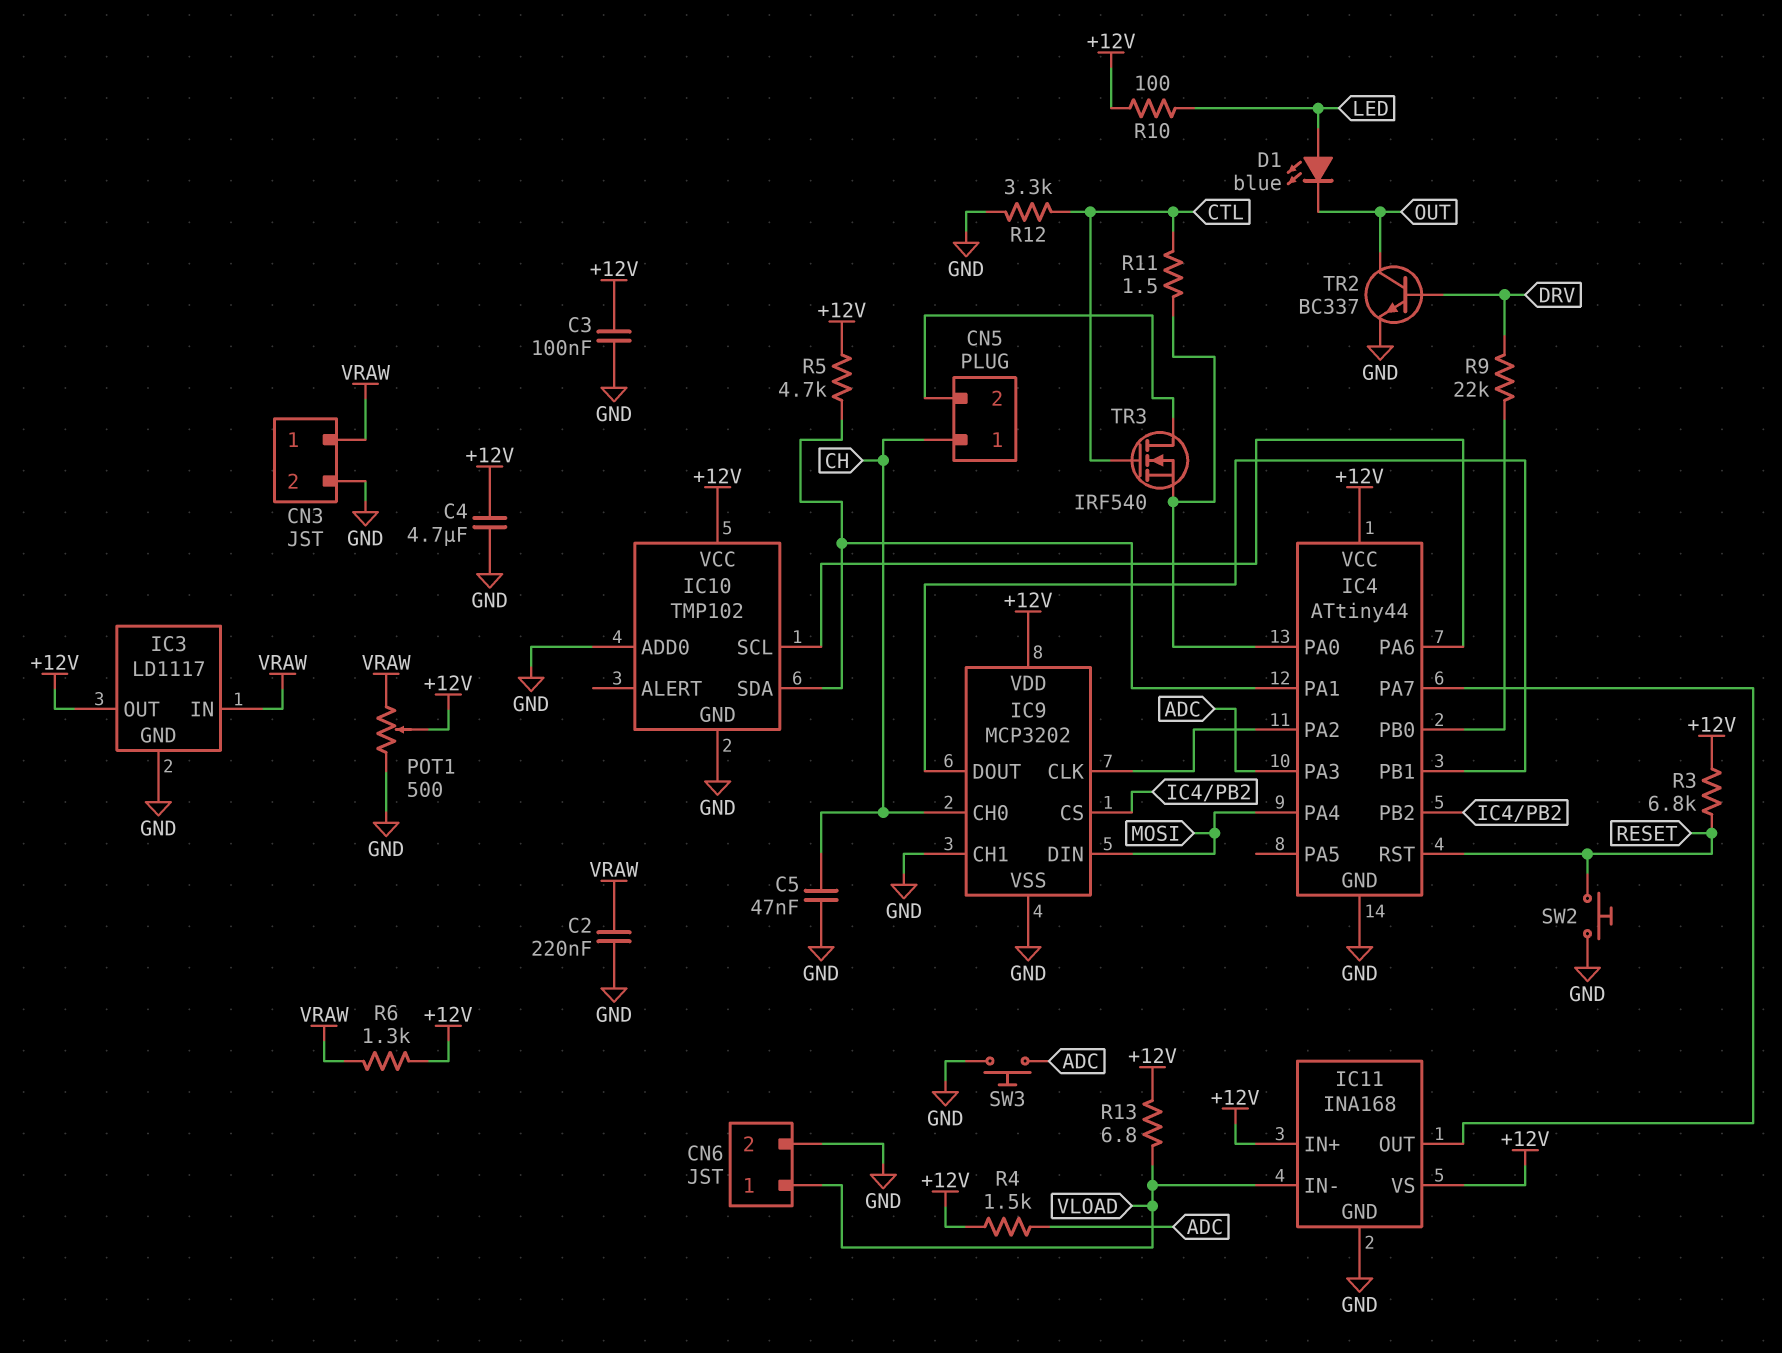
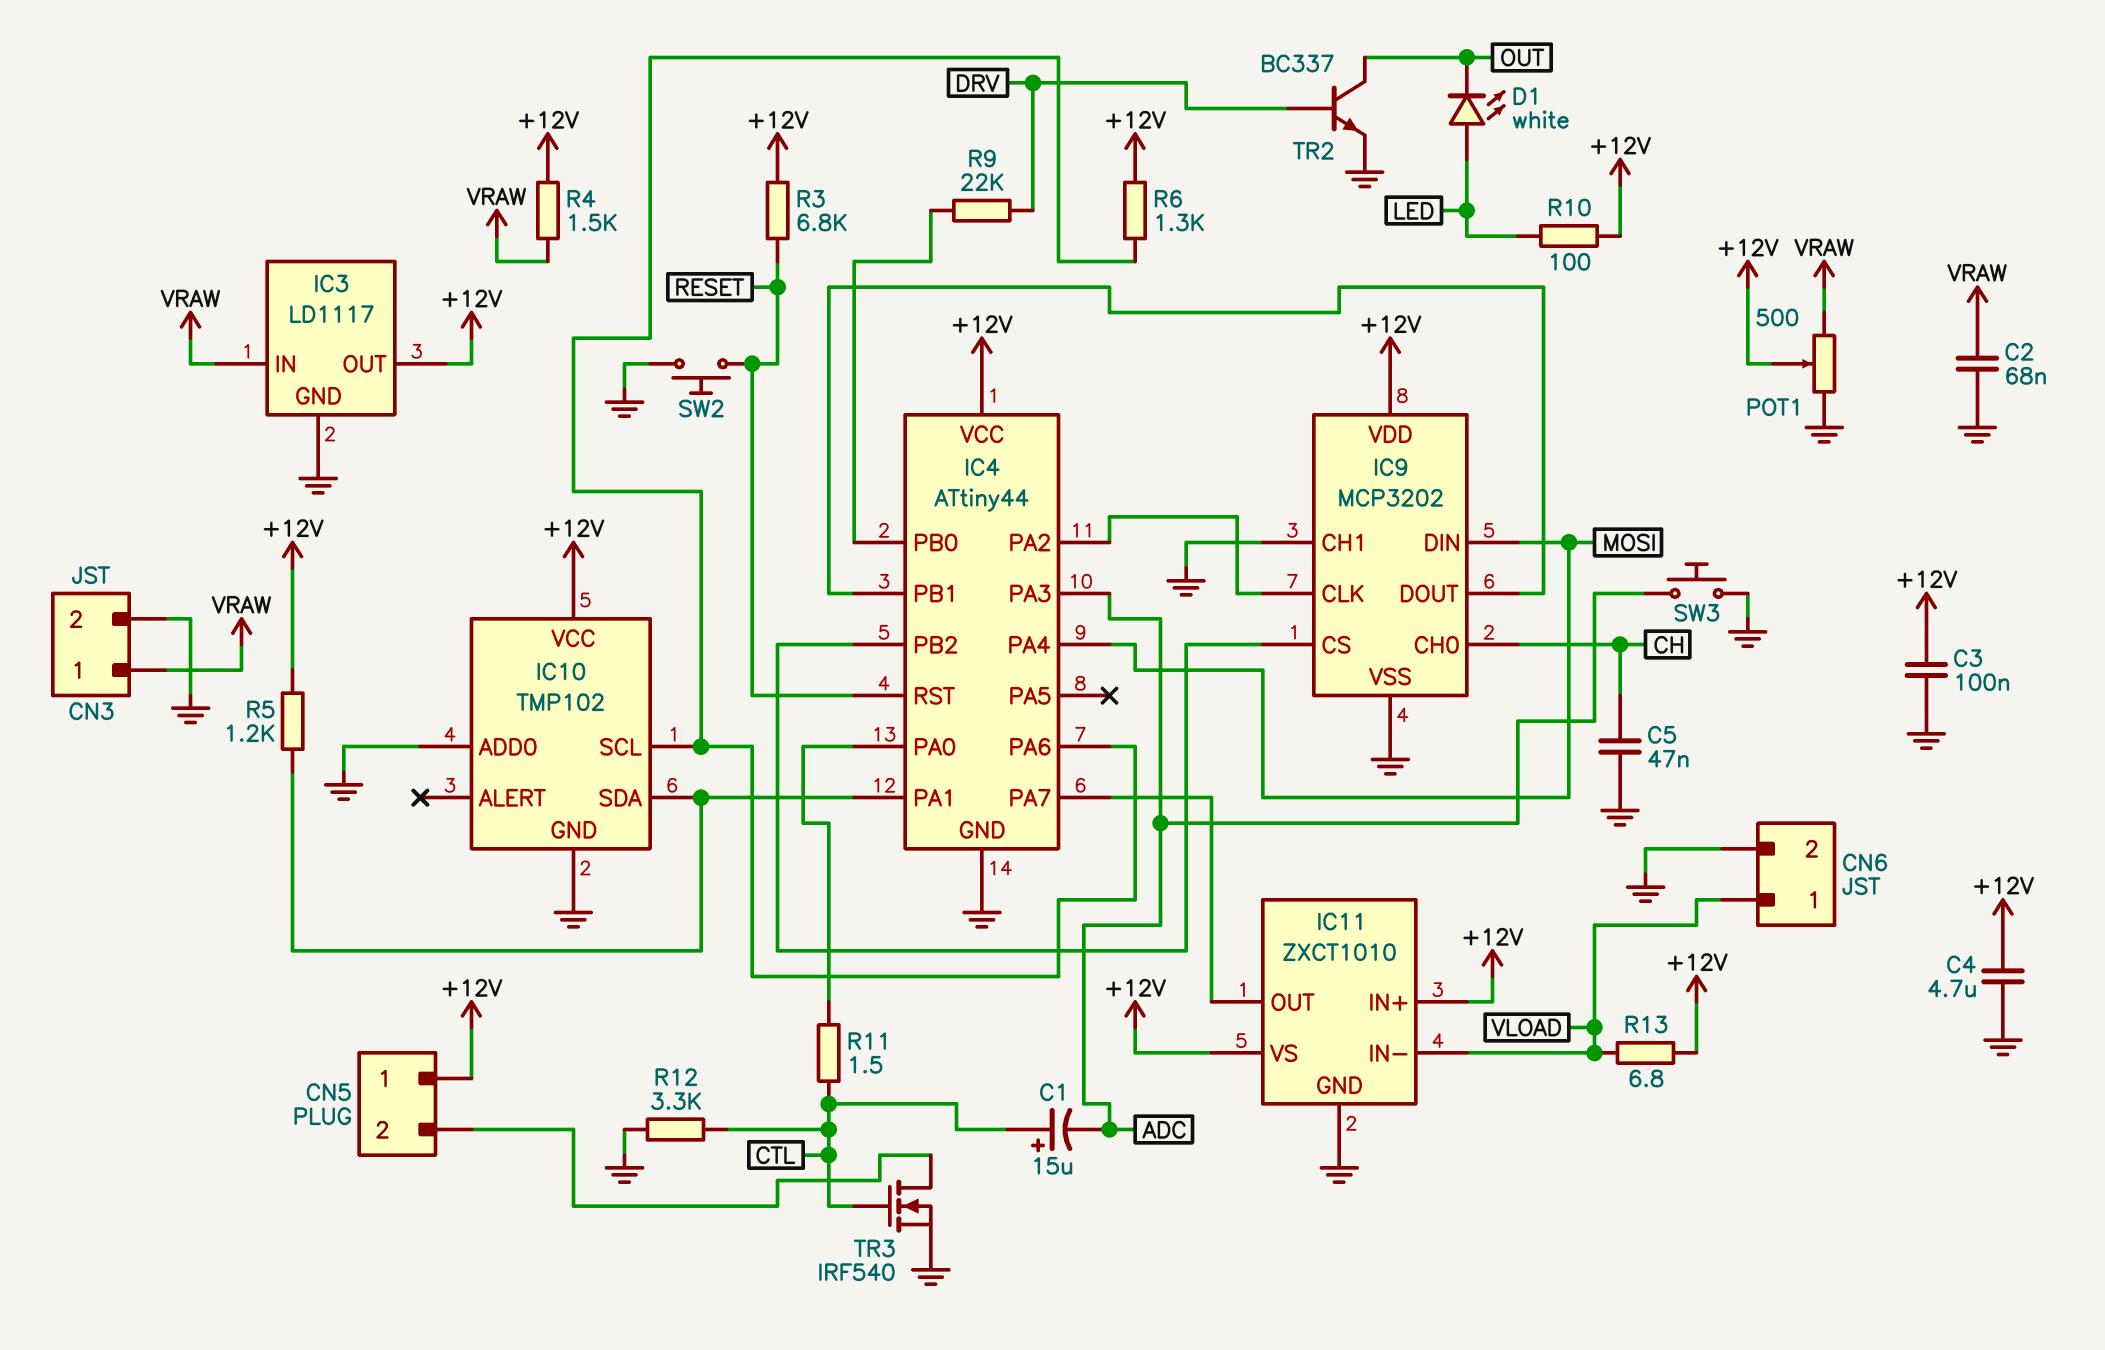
C1: none -> 15uF (plus CTL, minus ADC)
C2: 220nF (GND, VRAW) -> 68nF (GND, VRAW)
CN5 pin 1: CH -> +12V
D1: LED blue (A LED, K OUT) -> LED white (A LED, K OUT)
IC11: INA168 -> ZXCT1010
R4: 1.5k (+12V, ADC) -> 1.5k (+12V, VRAW)
R5: 4.7k (+12V, IC4/PA1) -> 1.2k (+12V, IC4/PA1)
R6: 1.3k (+12V, VRAW) -> 1.3k (+12V, IC4/PA6)
TR3: NMOS IRF540 (G CTL, D CN5/2, S IC4/PA0) -> NMOS IRF540 (G CTL, D CN5/2, S GND)

